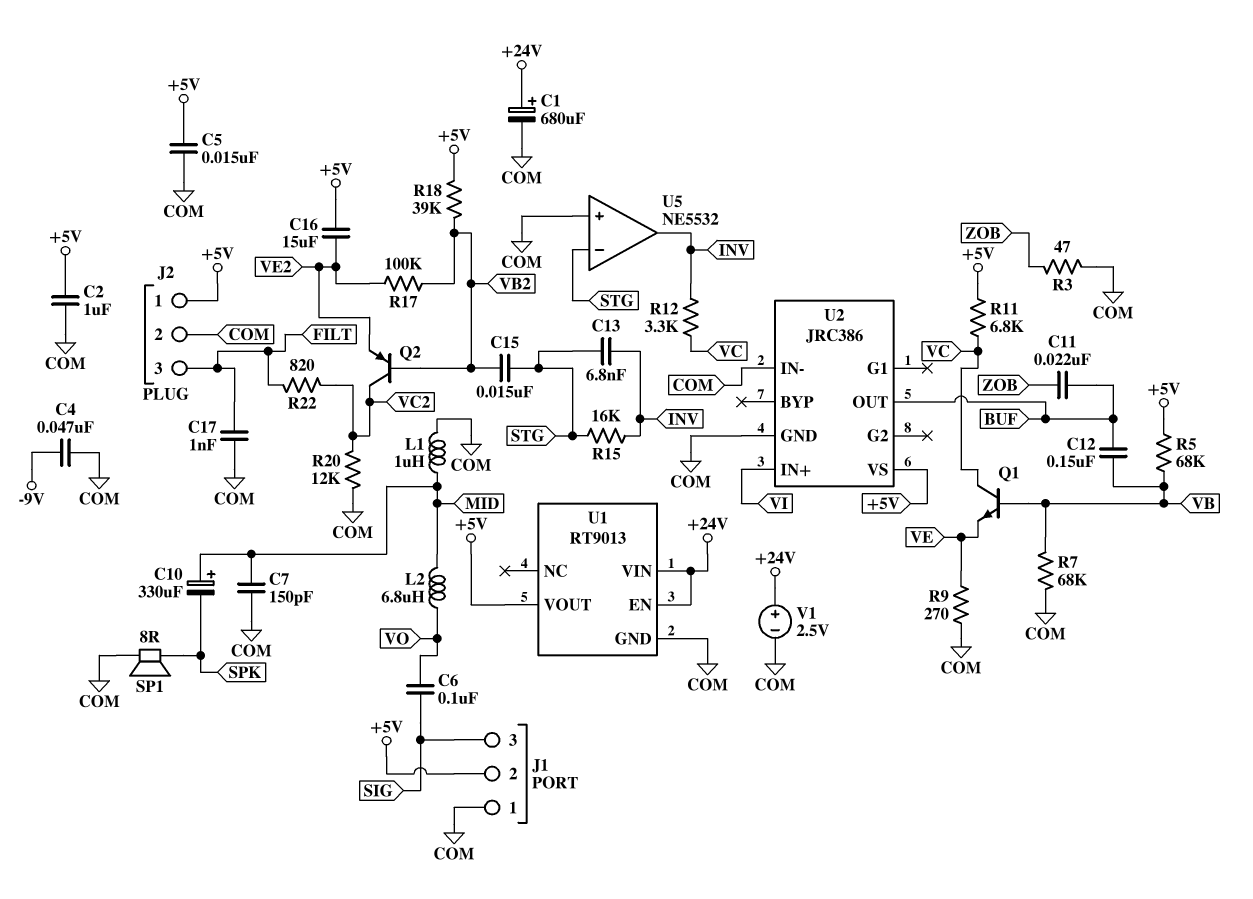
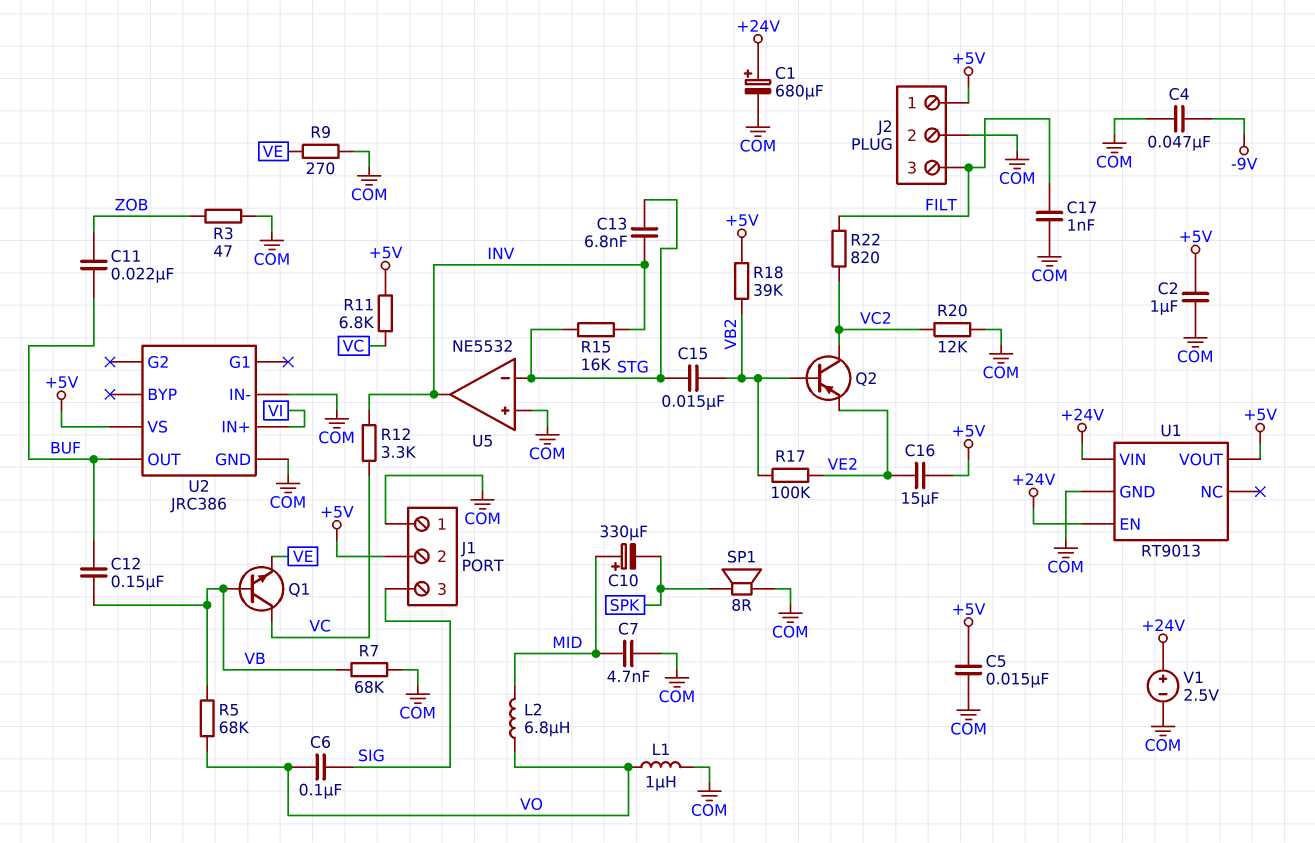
C7: 150pF (COM, MID) -> 4.7nF (COM, MID)
L1: 1uH (COM, MID) -> 1uH (COM, VO)
R5: 68k (+5V, VB) -> 68k (VB, VO)

